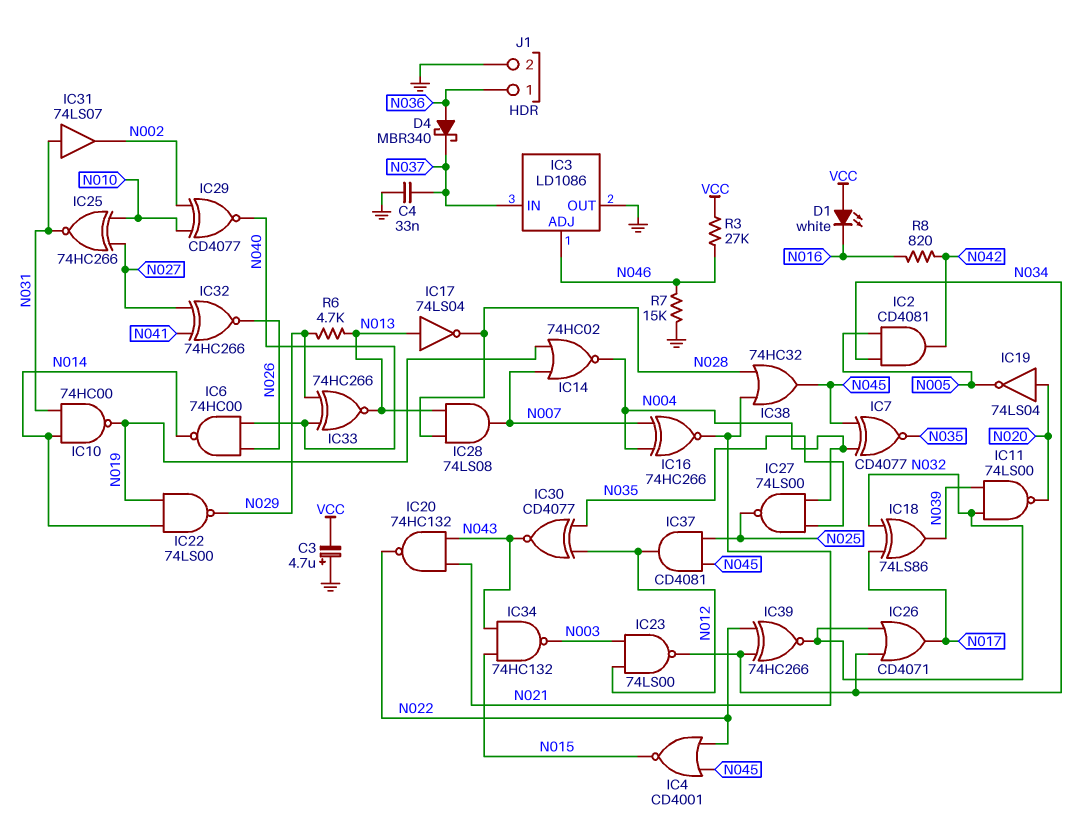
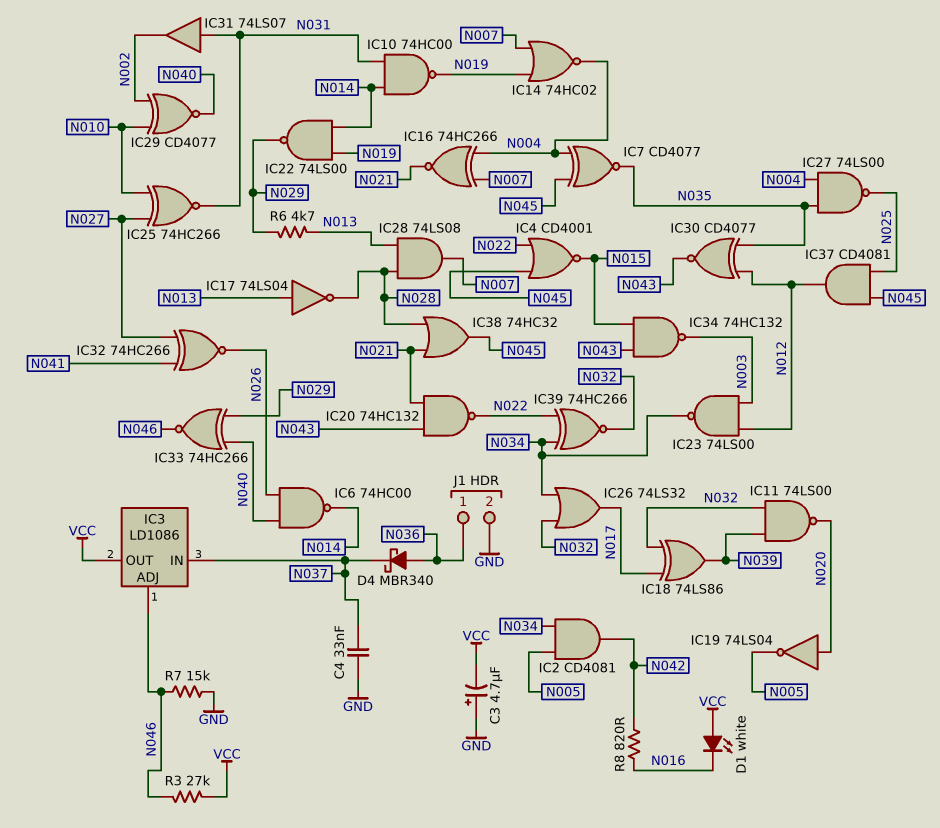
IC3 pin OUT: GND -> VCC
IC26: OR CD4071 (in N032, in N034, out N017) -> OR 74LS32 (in N032, in N034, out N017)
IC33: XNOR 74HC266 (in N029, in N040, out N013) -> XNOR 74HC266 (in N029, in N040, out N046)

